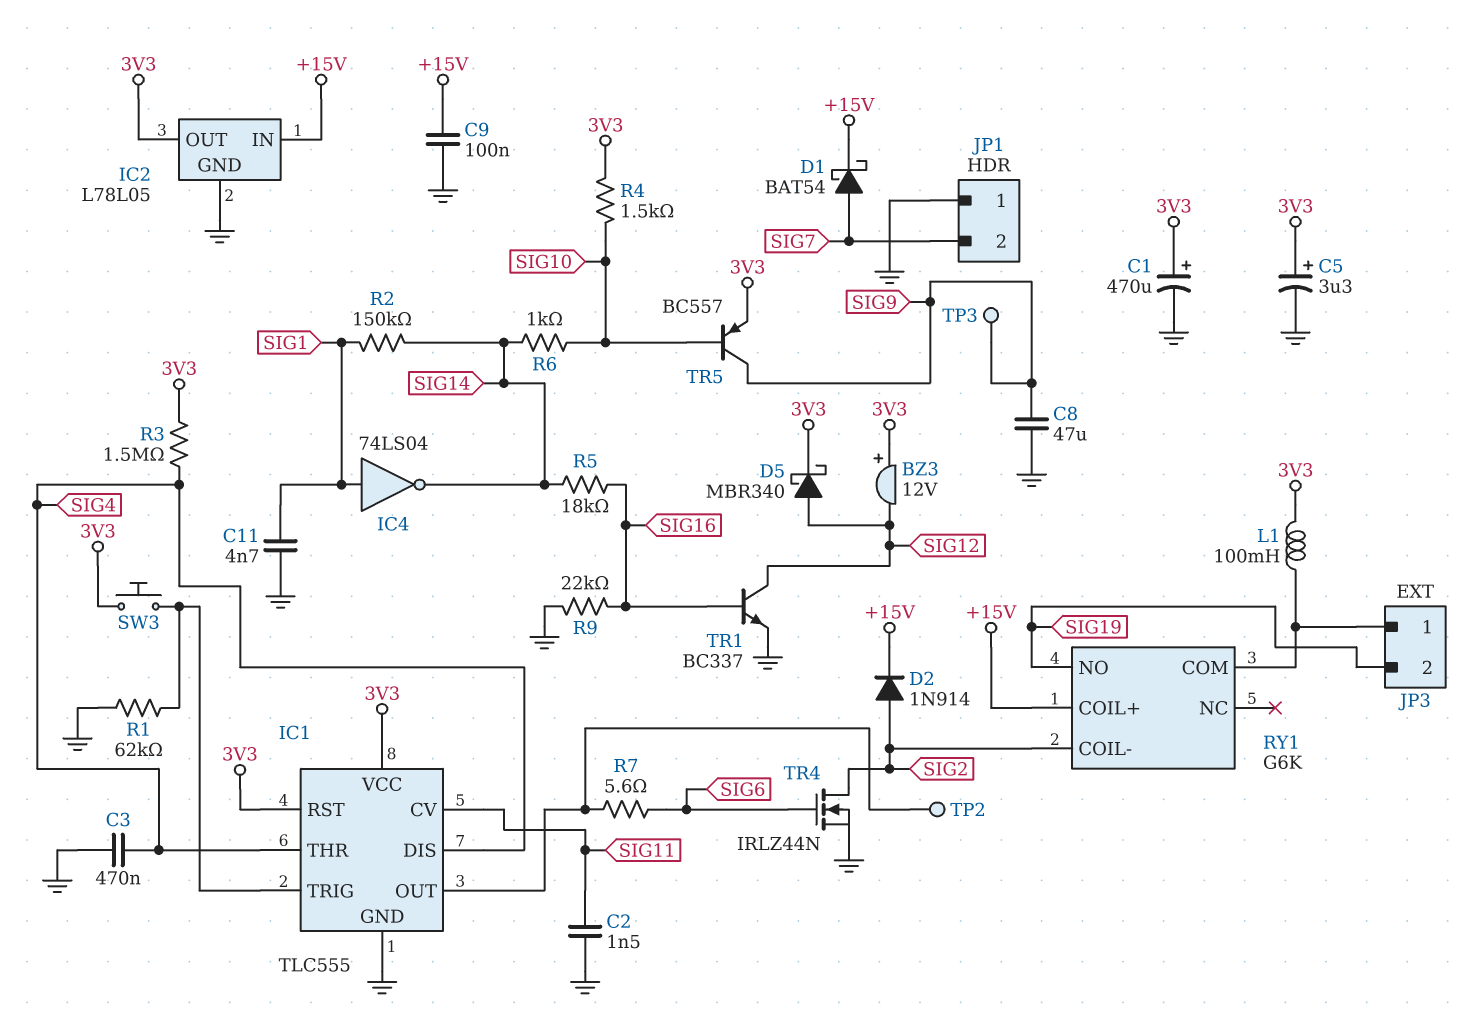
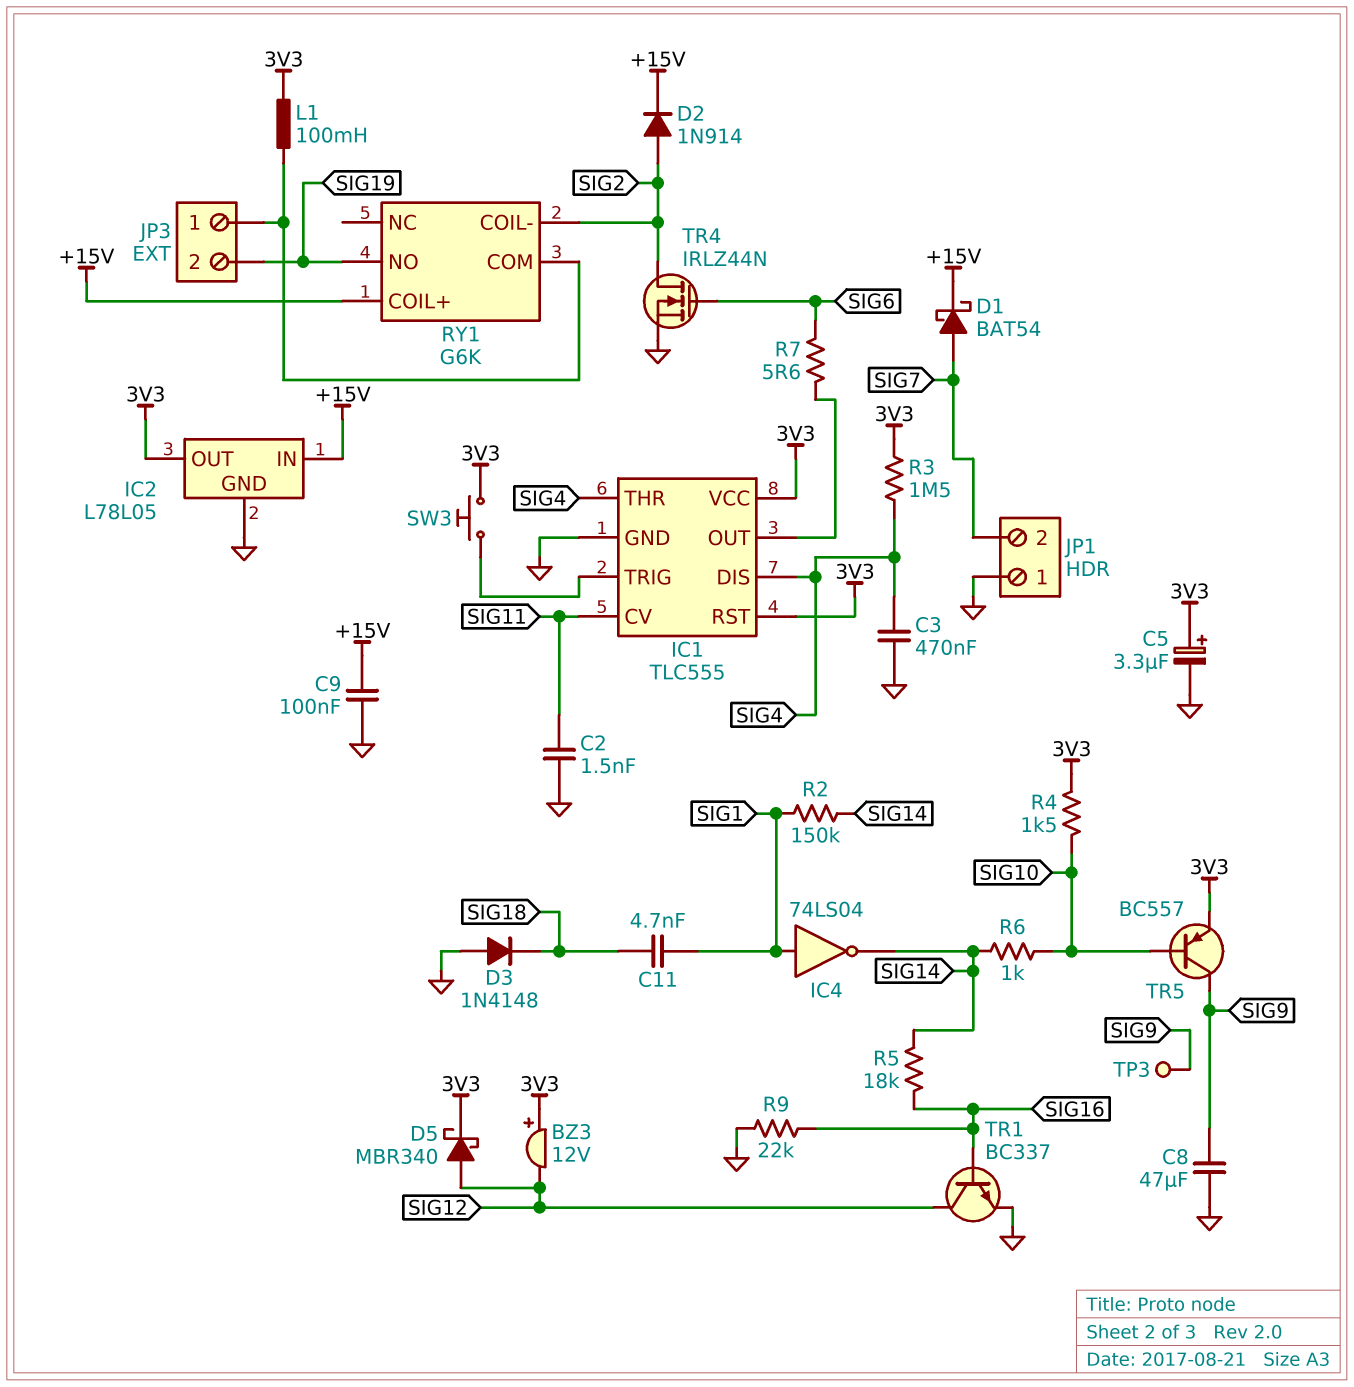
C1: 470uF (plus 3V3, minus GND) -> none
C11: 4.7nF (GND, SIG1) -> 4.7nF (SIG1, SIG18)
D3: none -> diode 1N4148 (A GND, K SIG18)
R1: 62k (GND, IC1/TRIG) -> none
TP2: test point (IC1/OUT) -> none

